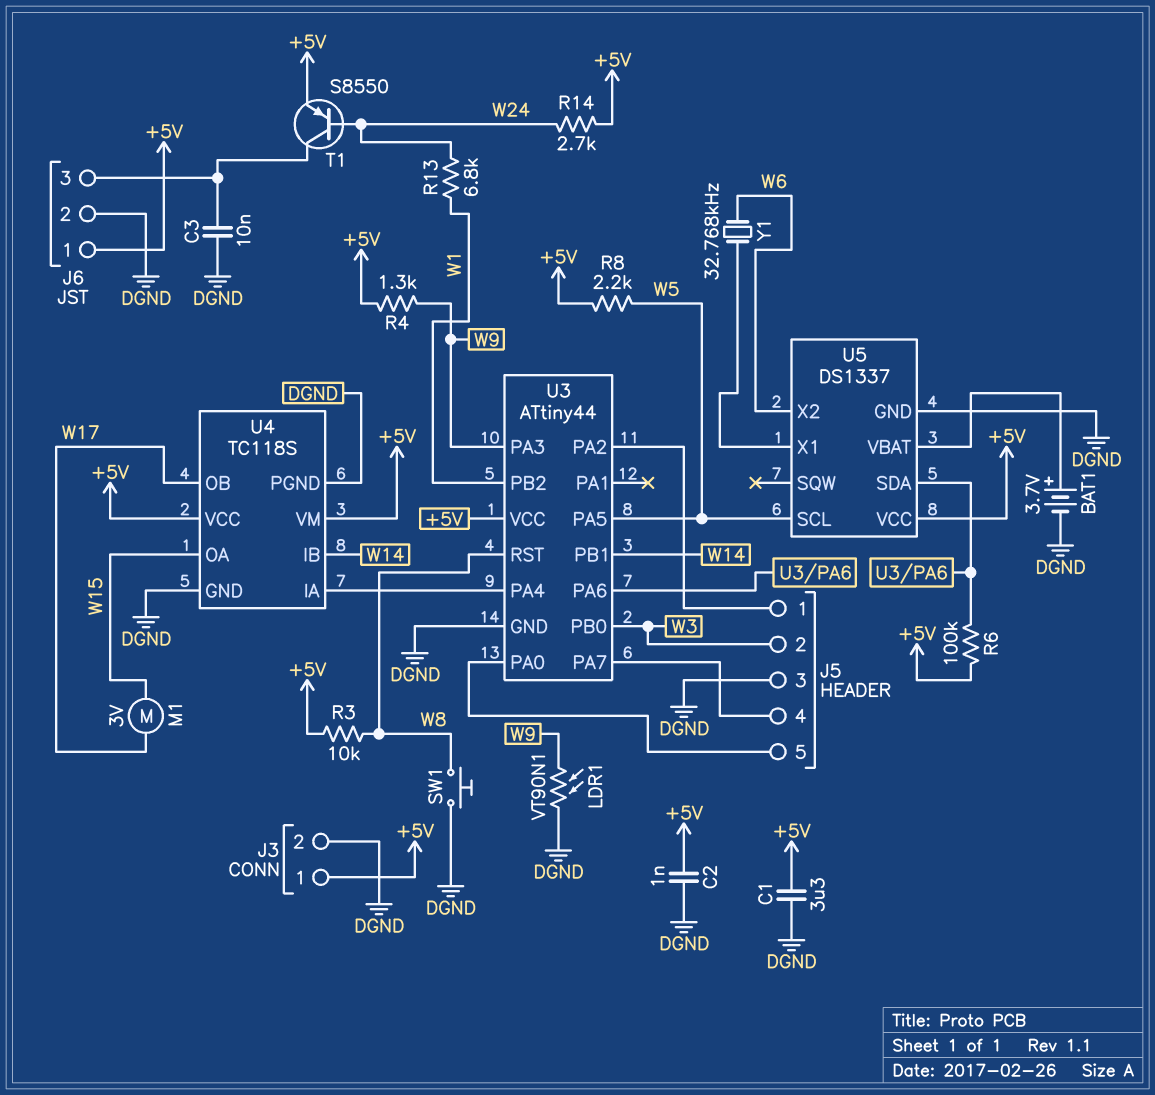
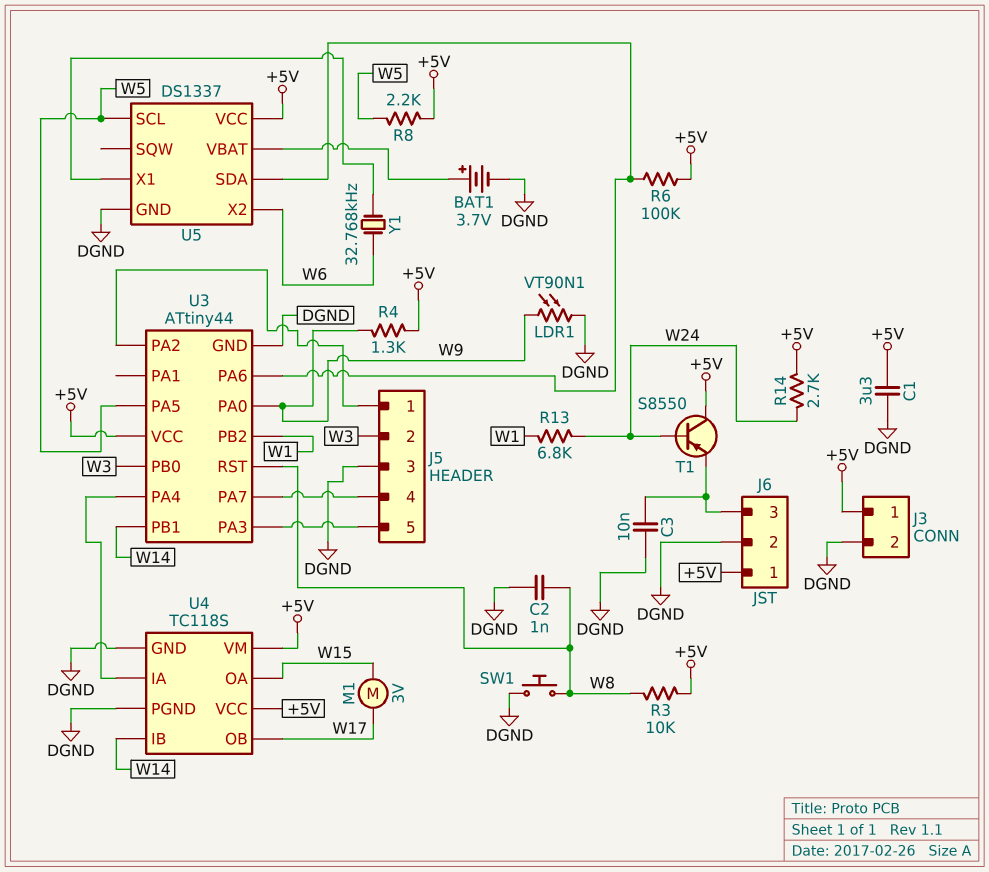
C2: 1nF (+5V, DGND) -> 1nF (DGND, W8)
T1: PNP S8550 (B W24, C J6/3, E +5V) -> PNP S8550 (B W24, C +5V, E J6/3)
U3 pin PA0: J5/5 -> W9
U3 pin PA3: W9 -> J5/5

